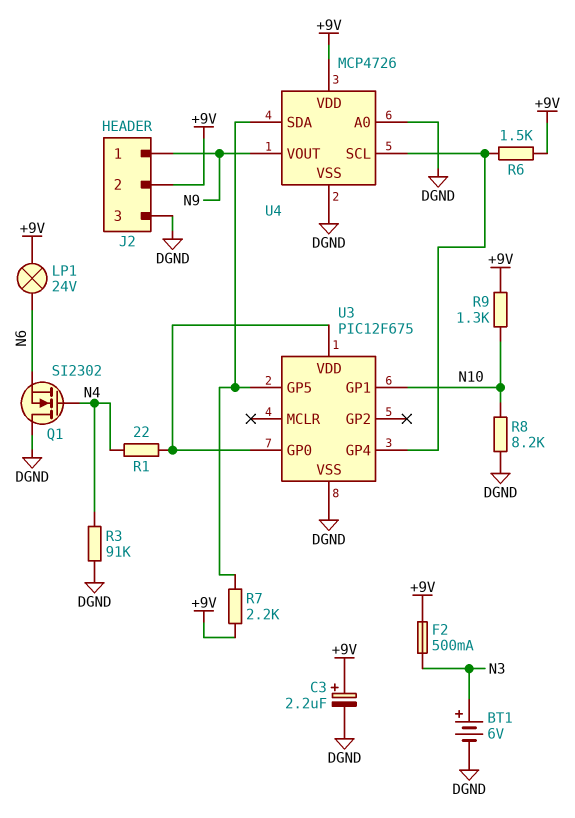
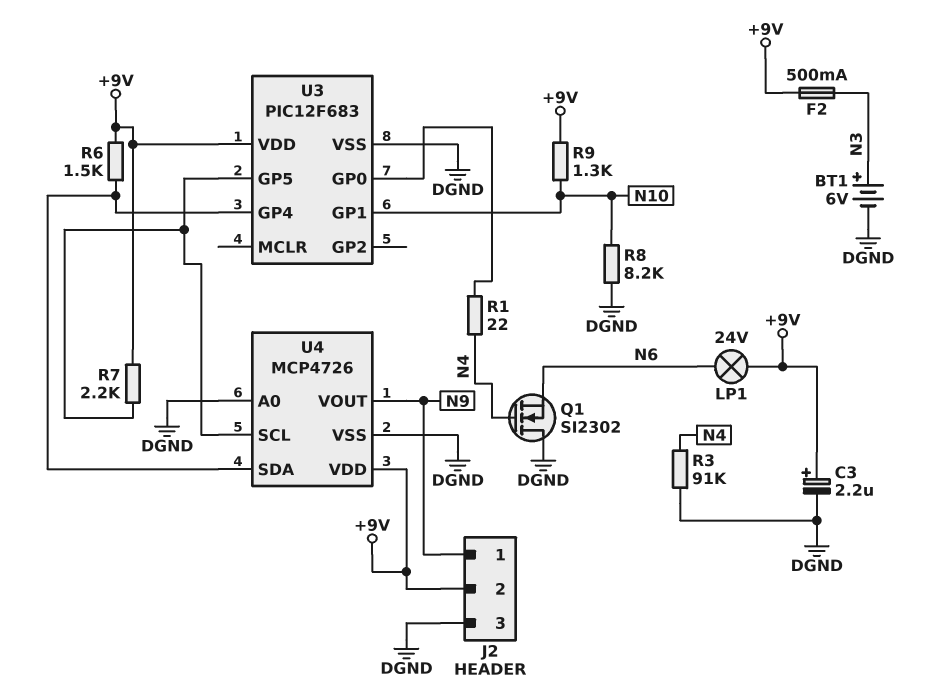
U3: PIC12F675 -> PIC12F683
U3 pin VDD: U3/GP0 -> +9V
U4 pin SCL: U3/GP4 -> U3/GP5
U4 pin SDA: U3/GP5 -> U3/GP4

